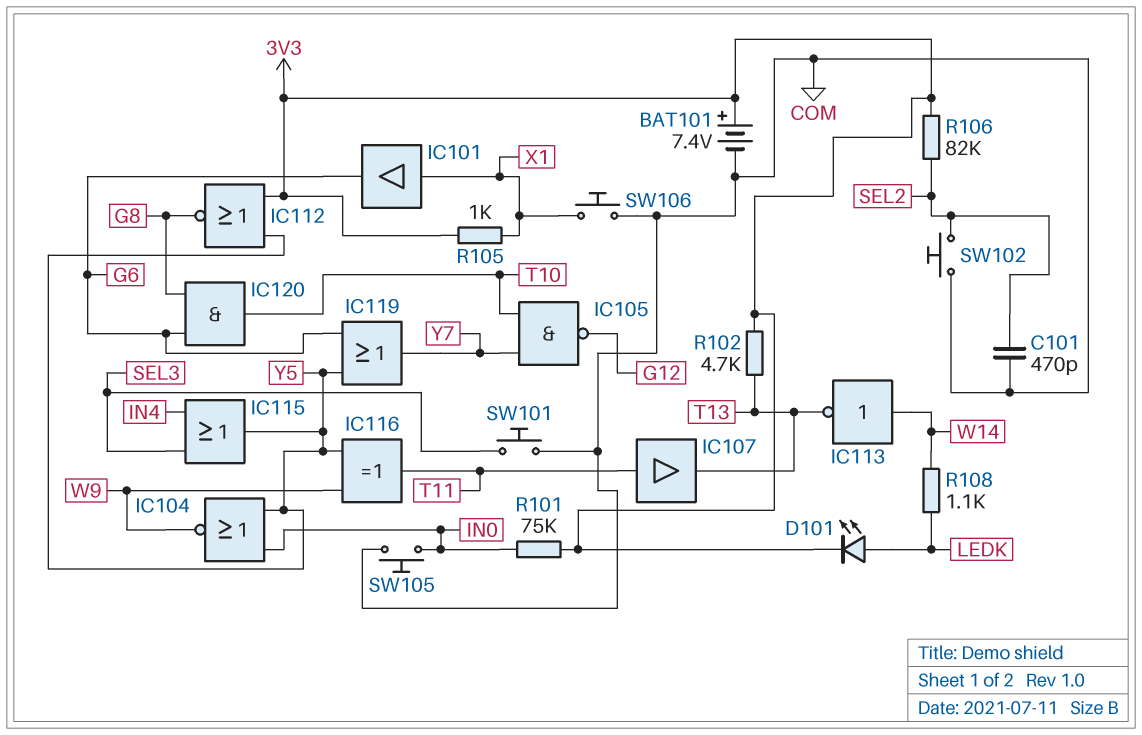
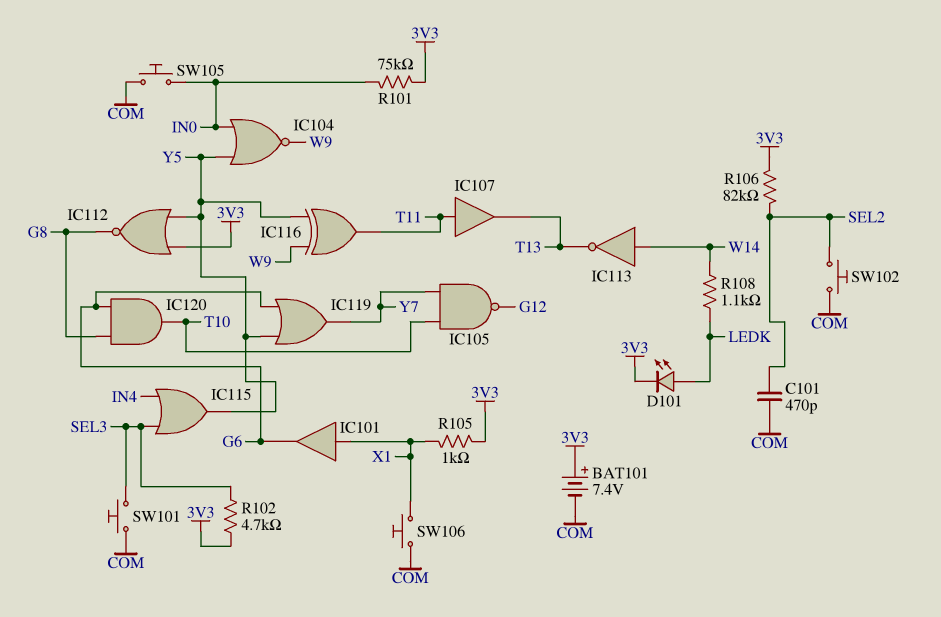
R102: 4.7k (3V3, T13) -> 4.7k (3V3, SEL3)

